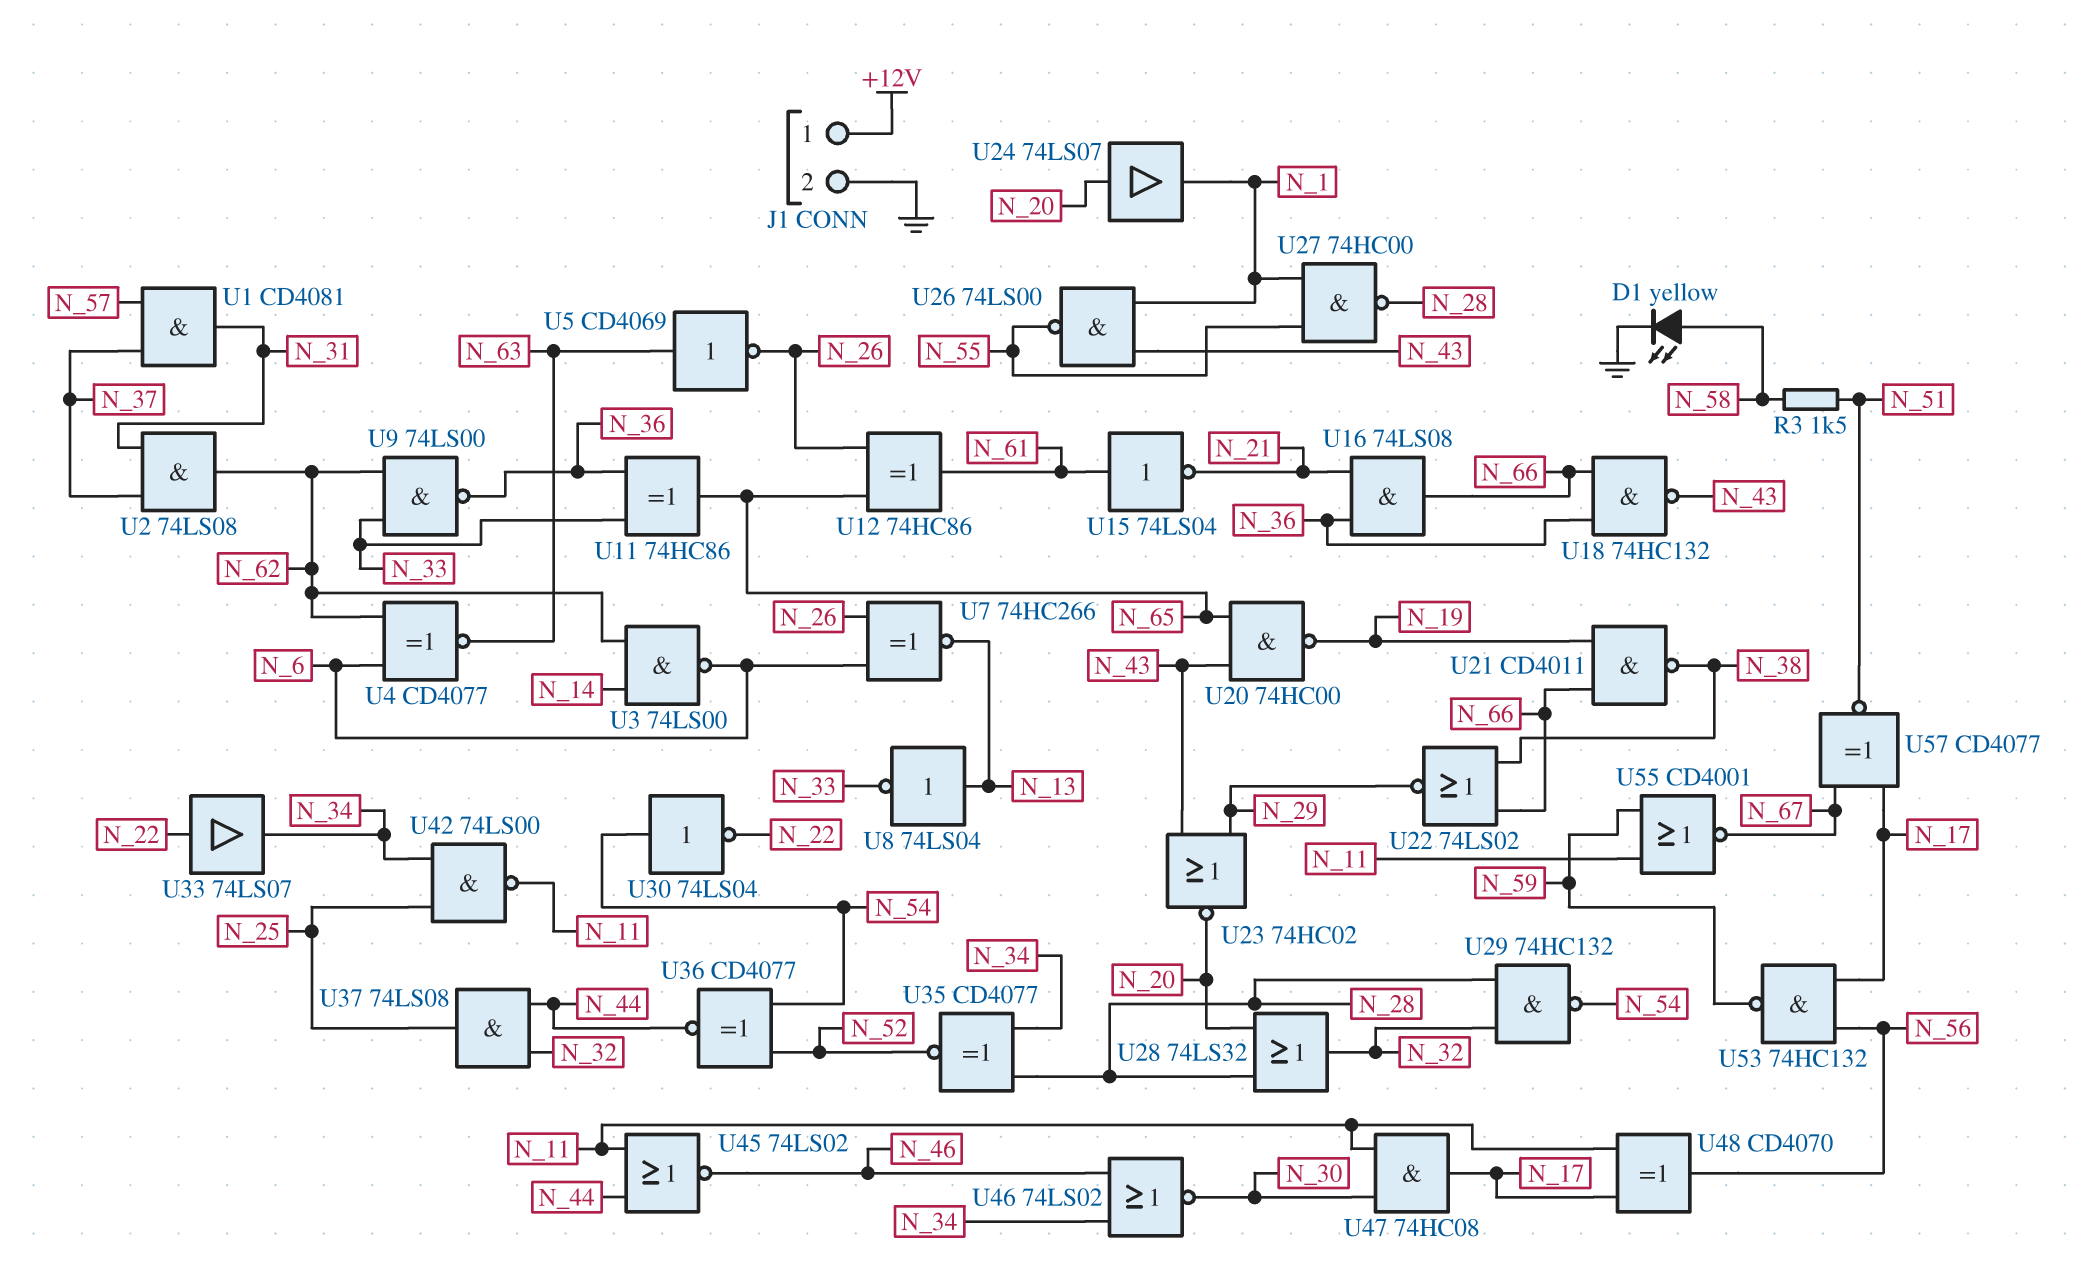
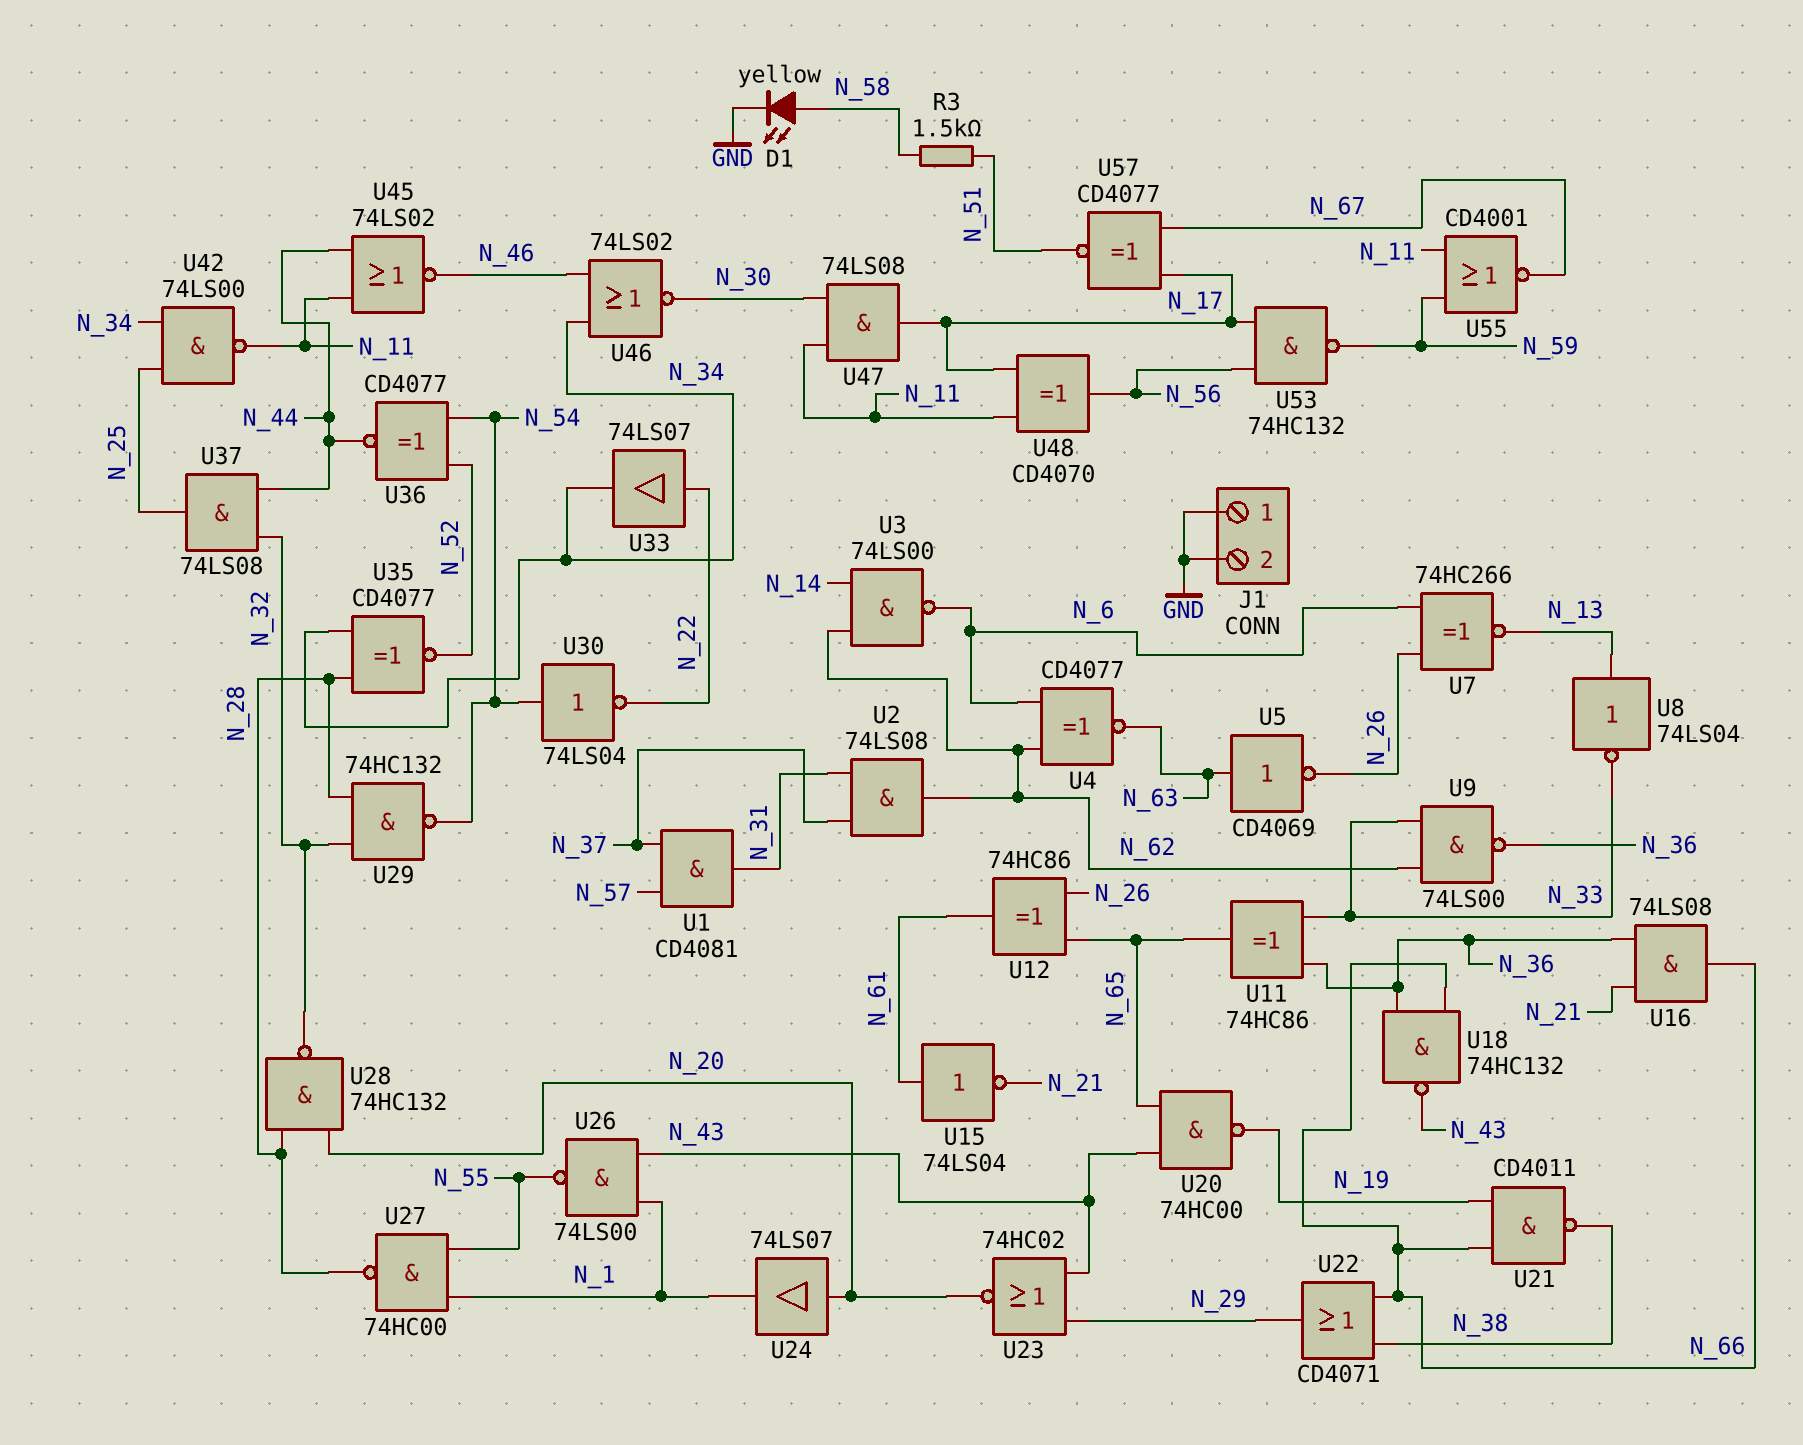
J1 pin 1: +12V -> GND
U22: NOR 74LS02 (in N_38, in N_66, out N_29) -> OR CD4071 (in N_38, in N_66, out N_29)
U28: OR 74LS32 (in N_20, in N_28, out N_32) -> NAND 74HC132 (in N_20, in N_28, out N_32)
U47: AND 74HC08 (in N_11, in N_30, out N_17) -> AND 74LS08 (in N_11, in N_30, out N_17)

